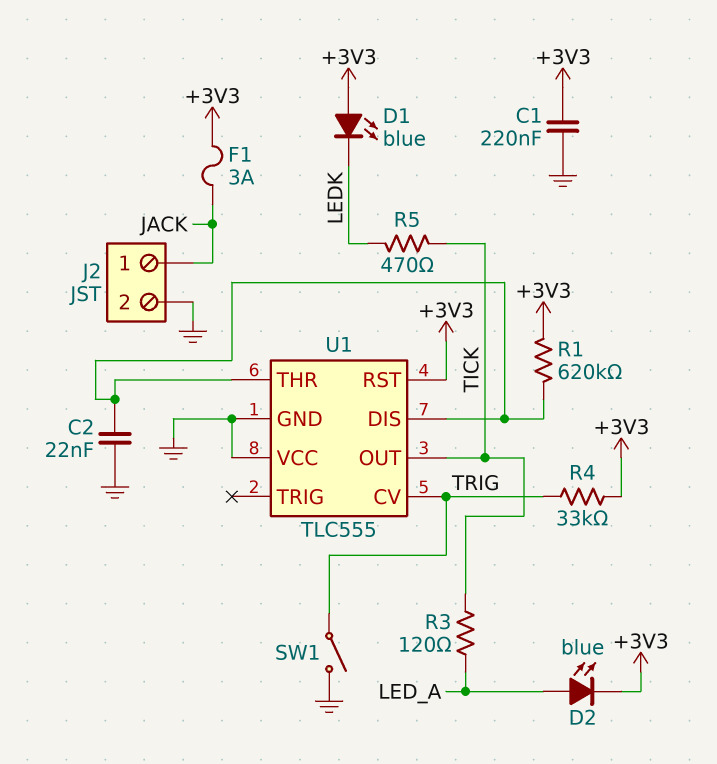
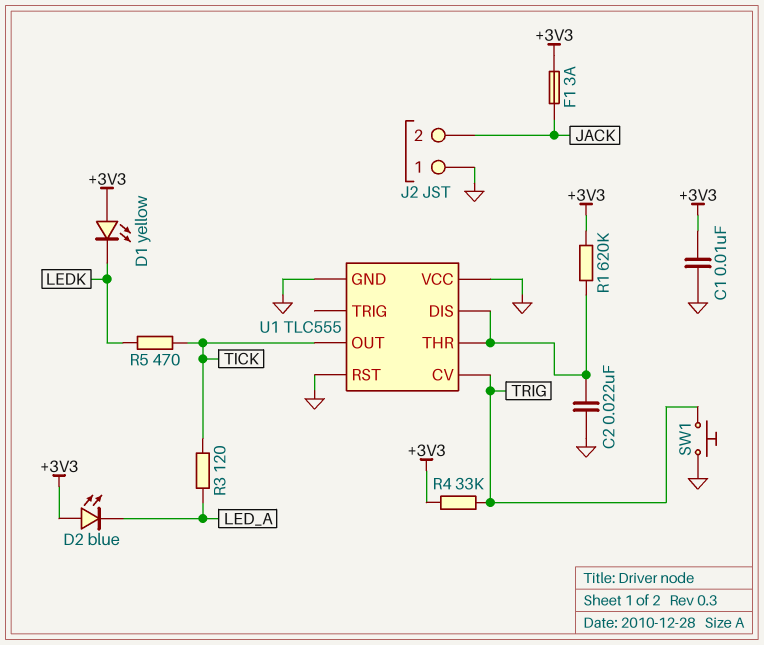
C1: 220nF (+3V3, GND) -> 10nF (+3V3, GND)
D1: LED blue (A +3V3, K LEDK) -> LED yellow (A +3V3, K LEDK)
D2: LED blue (A LED_A, K +3V3) -> LED blue (A +3V3, K LED_A)
J2 pin 1: JACK -> GND
J2 pin 2: GND -> JACK
SW1: switch (GND, TRIG) -> button (GND, TRIG)
U1 pin RST: +3V3 -> GND

